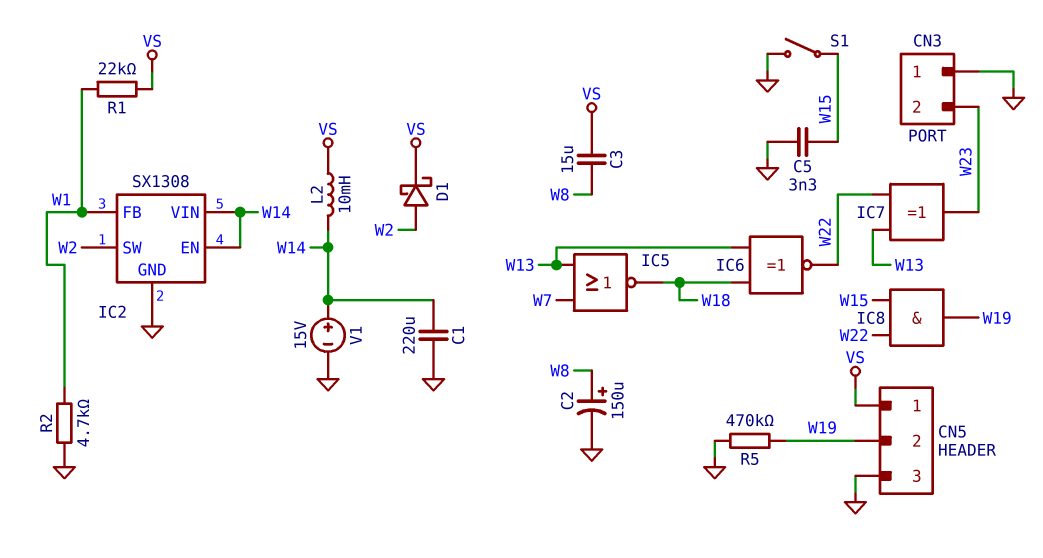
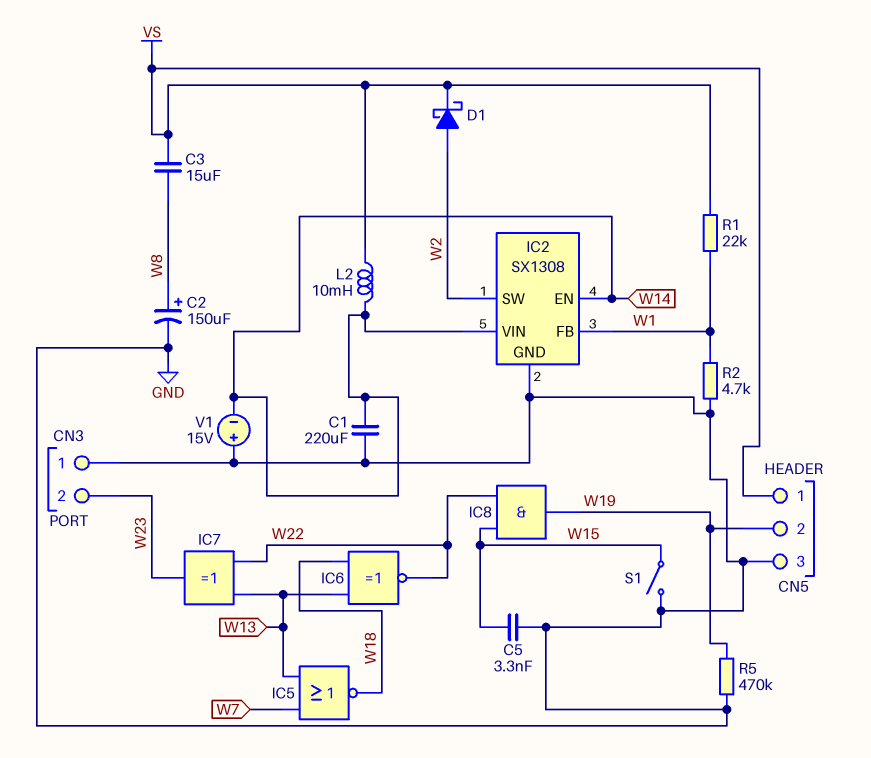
V1: 15V (plus W14, minus GND) -> 15V (plus GND, minus W14)

